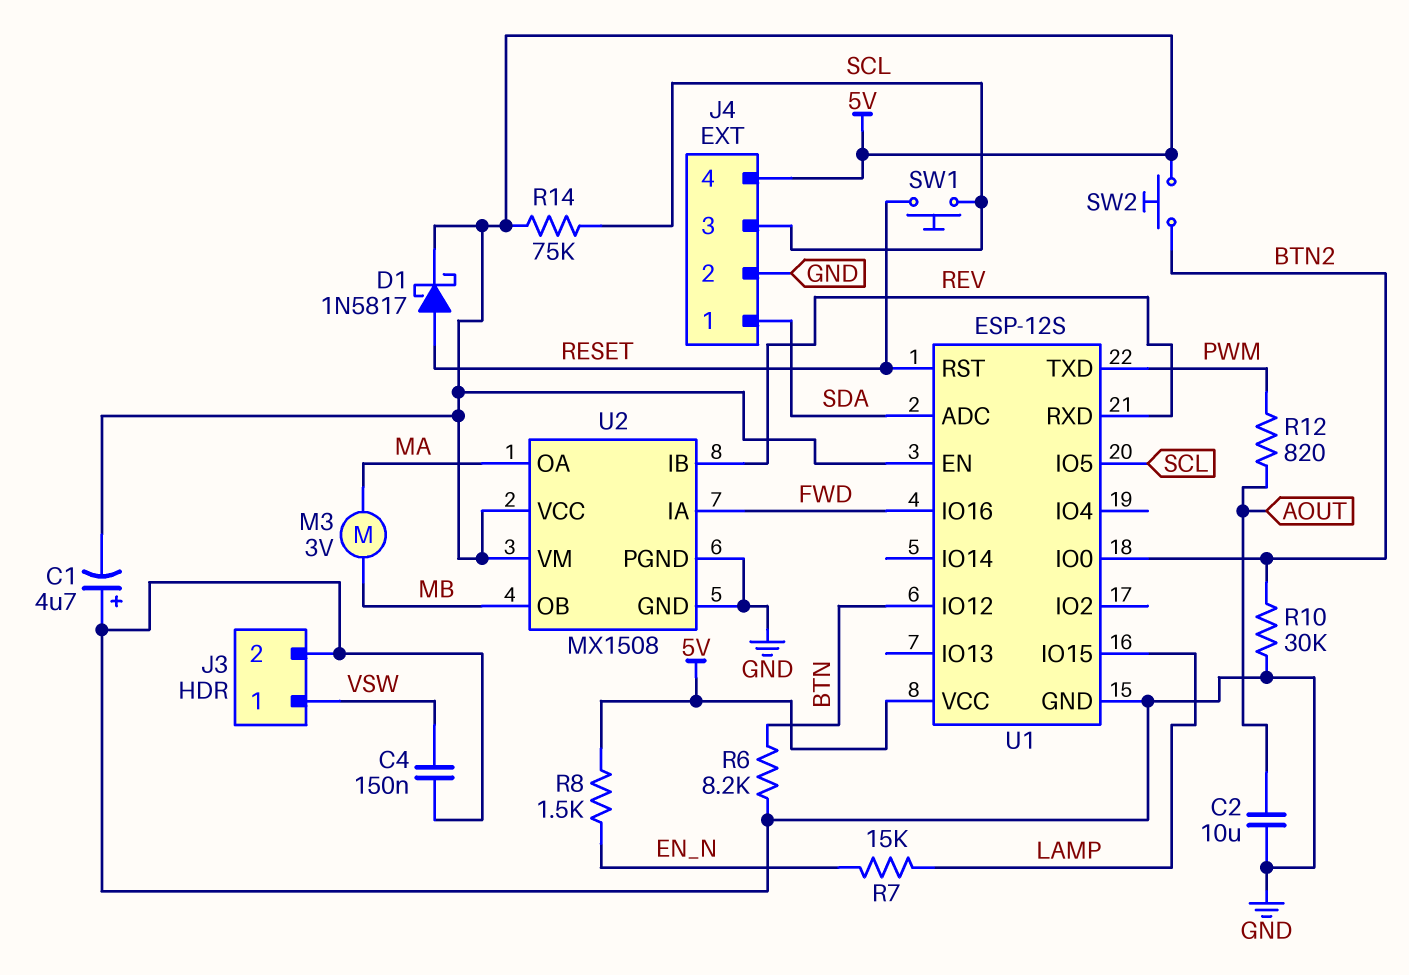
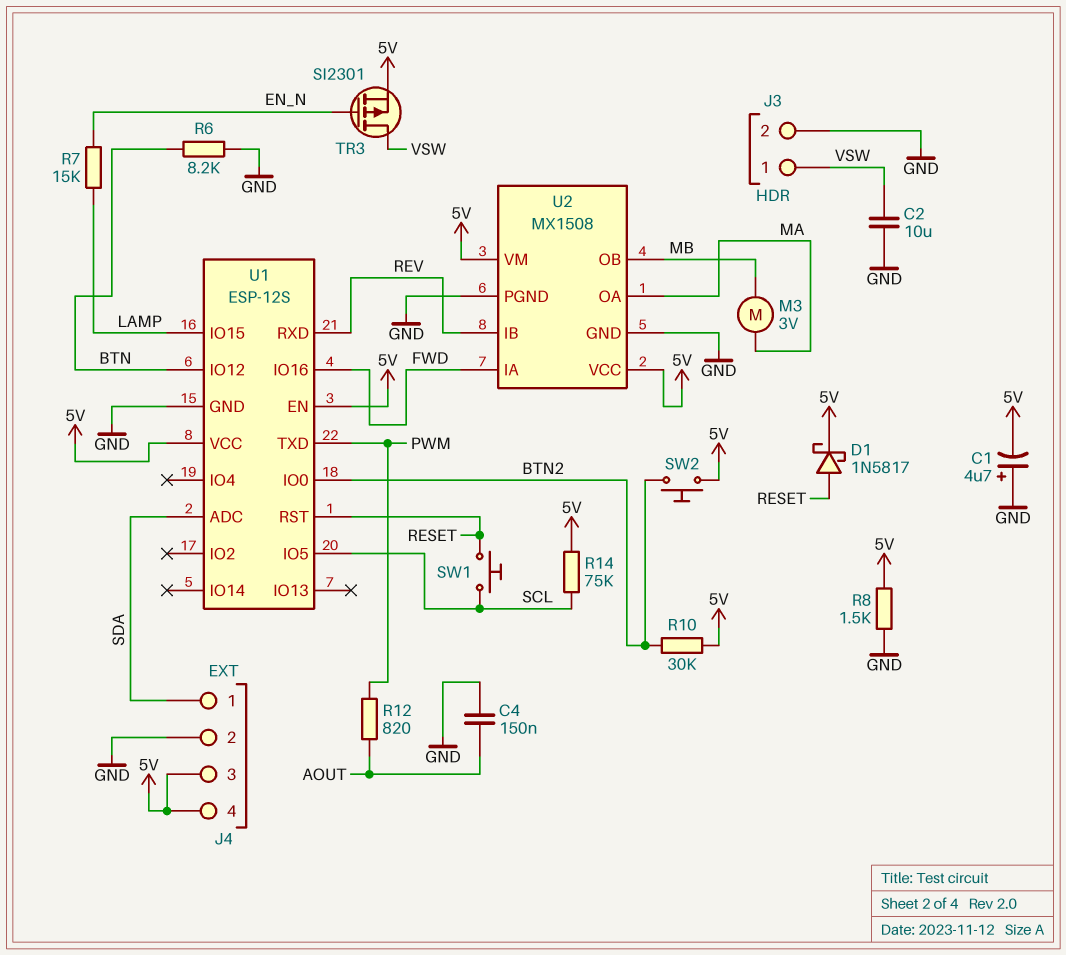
C2: 10uF (AOUT, GND) -> 10uF (GND, VSW)
C4: 150nF (GND, VSW) -> 150nF (AOUT, GND)
J4 pin 3: SCL -> 5V
R8: 1.5k (5V, EN_N) -> 1.5k (5V, GND)
R10: 30k (BTN2, GND) -> 30k (5V, BTN2)
TR3: none -> PMOS SI2301 (G EN_N, D VSW, S 5V)

